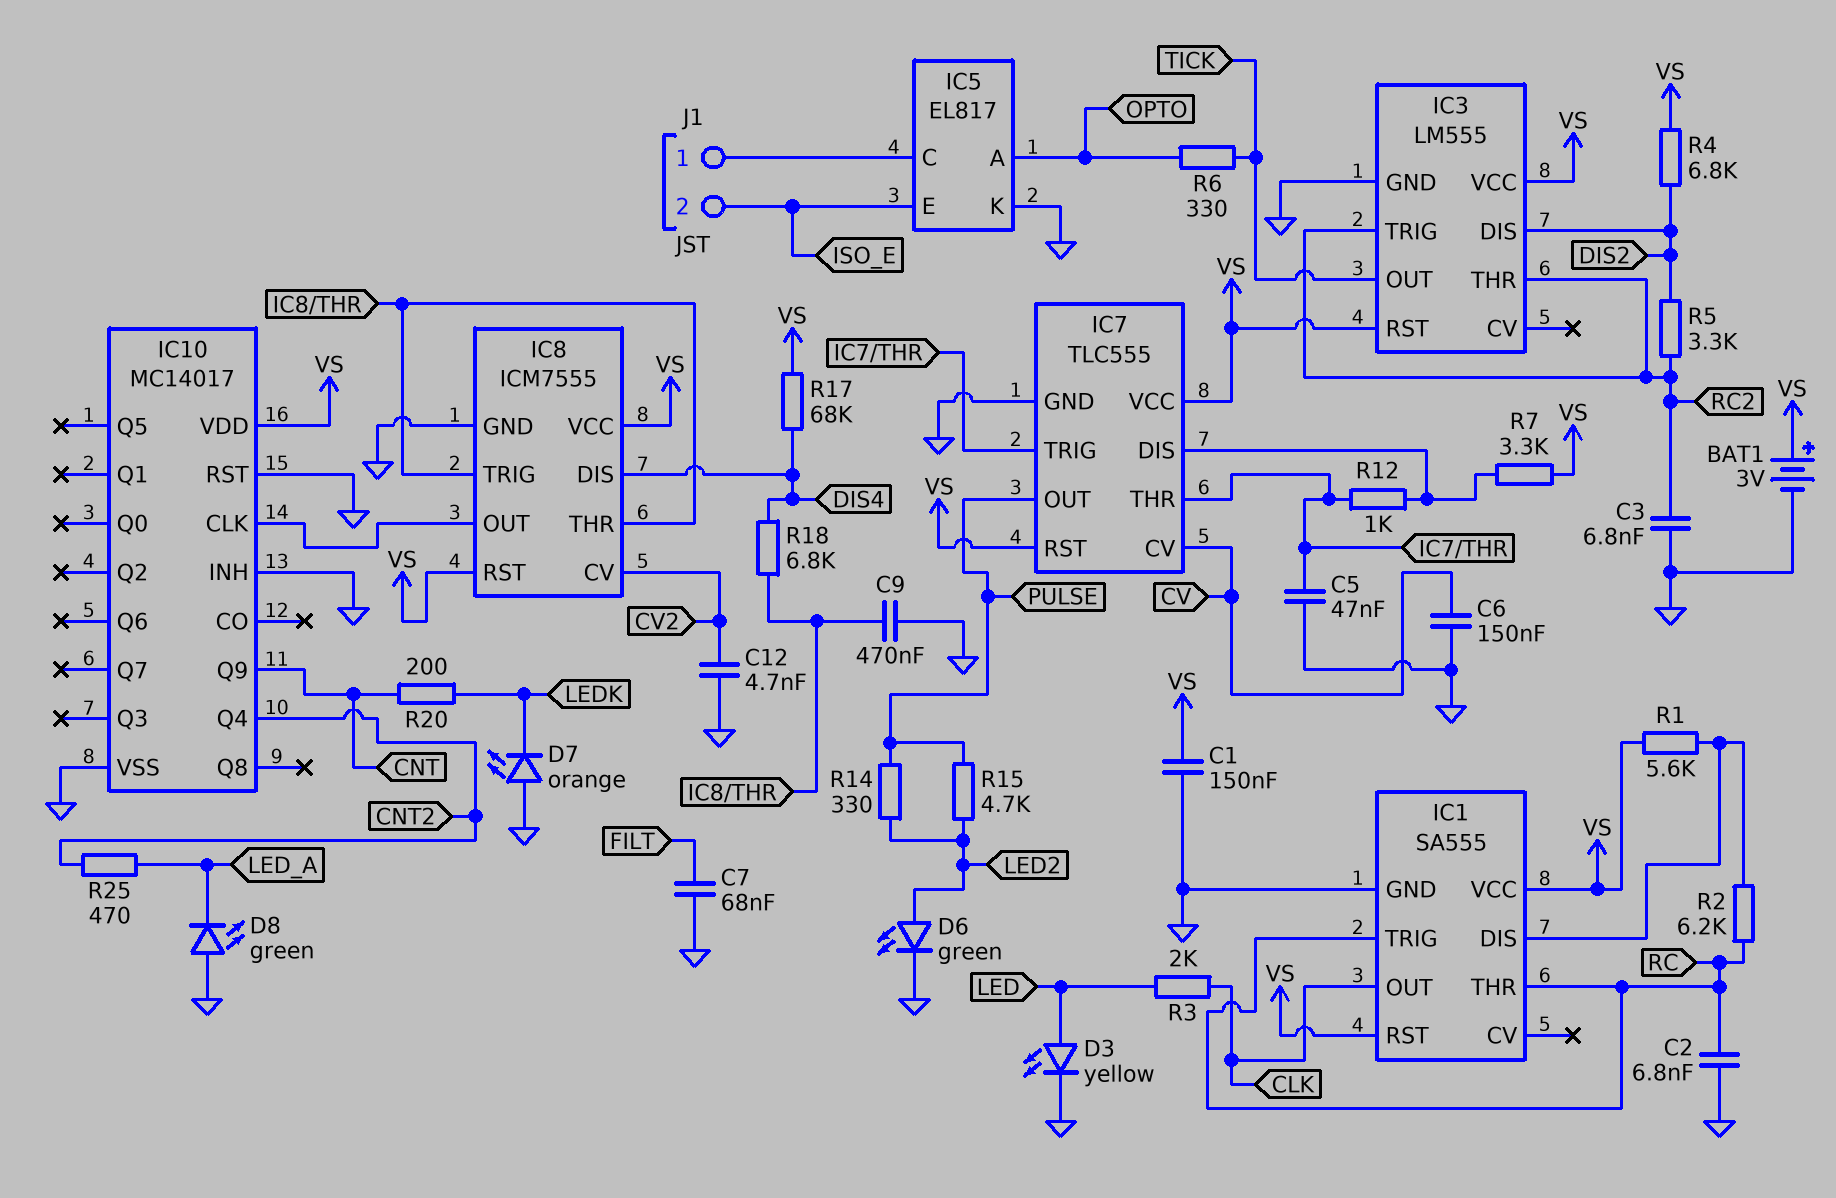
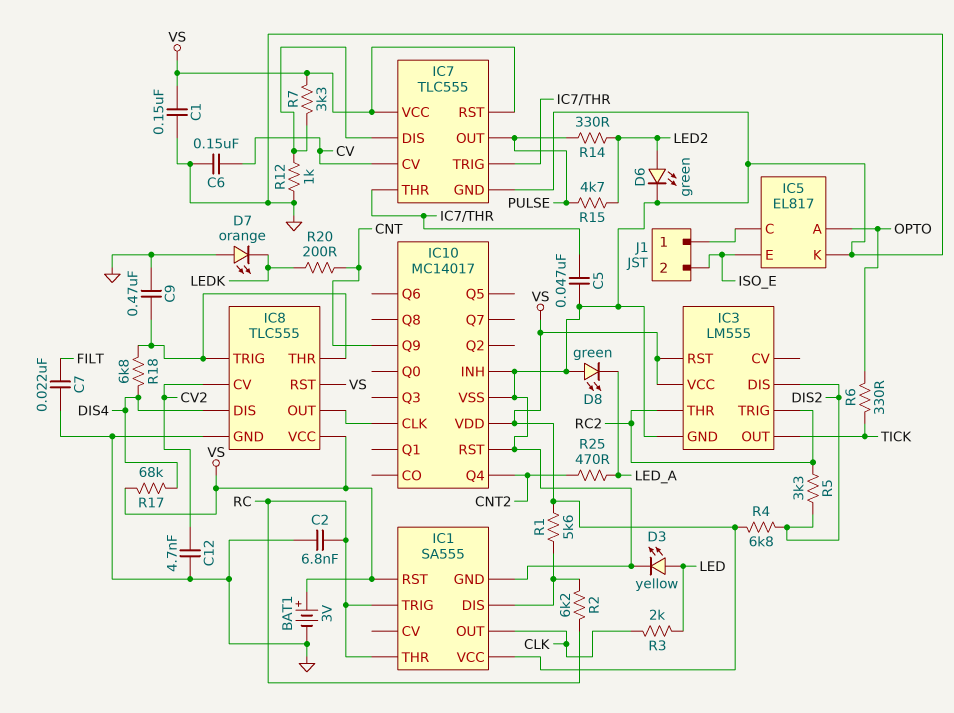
C3: 6.8nF (GND, RC2) -> none
C7: 68nF (FILT, GND) -> 22nF (FILT, GND)
IC8: ICM7555 -> TLC555
R12: 1k (IC7/DIS, IC7/THR) -> 1k (GND, IC7/DIS)

